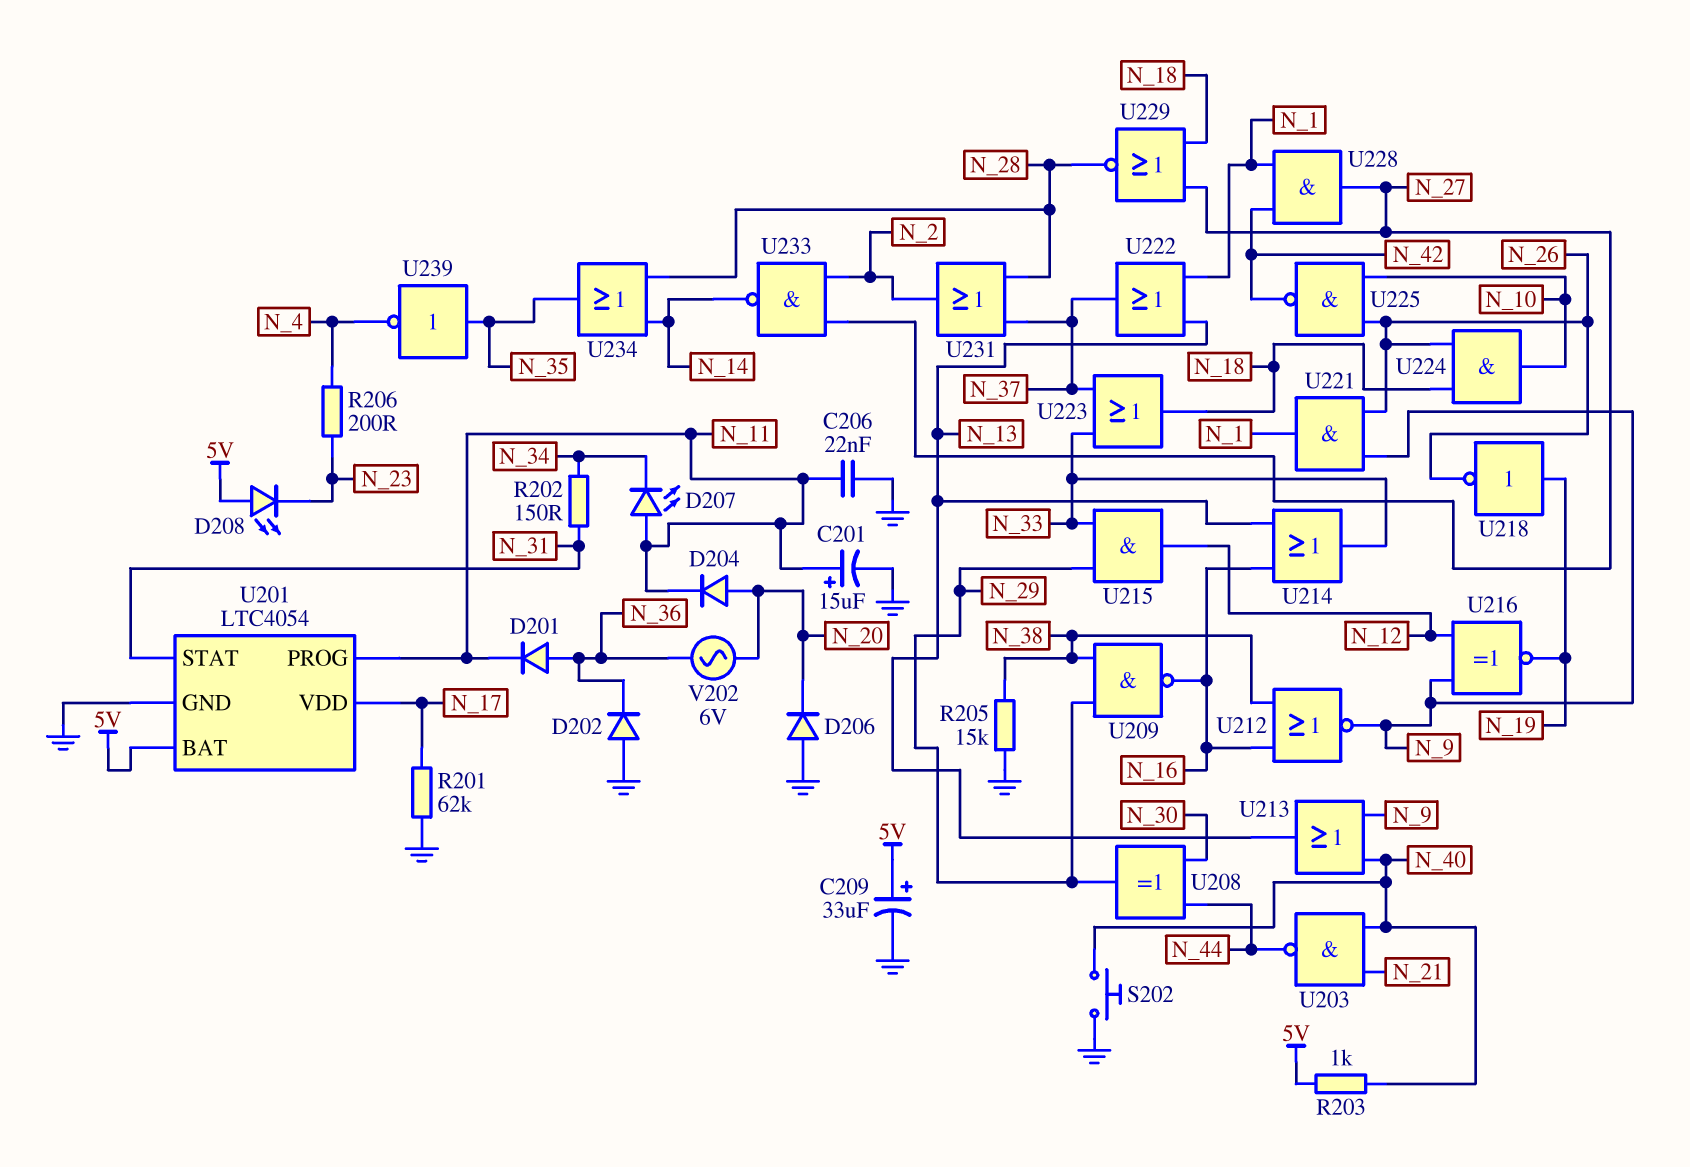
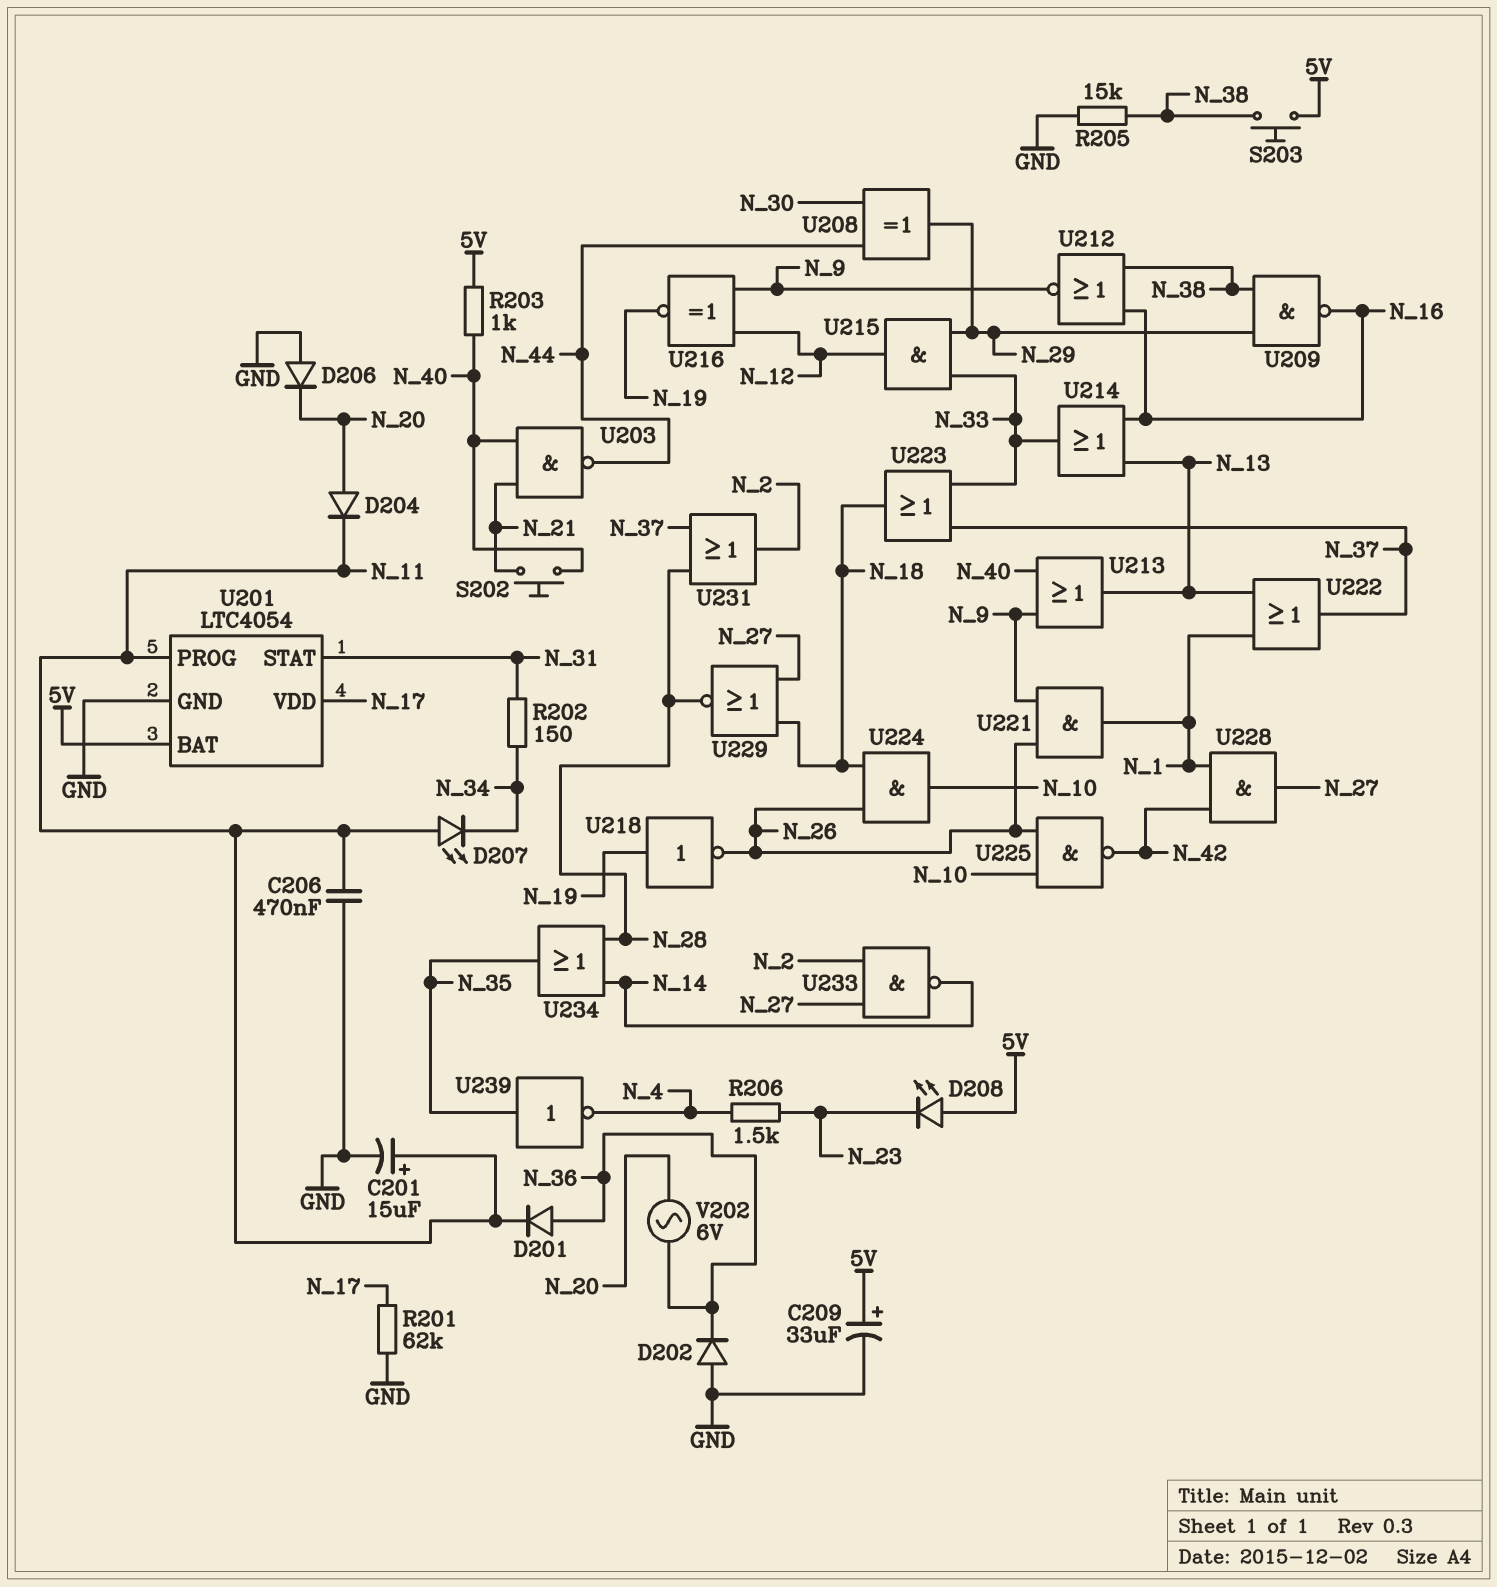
C206: 22nF (GND, N_11) -> 470nF (GND, N_11)
R206: 200 (N_4, N_23) -> 1.5k (N_4, N_23)
S202: button (GND, N_40) -> button (N_21, N_40)
S203: none -> button (5V, N_38)

